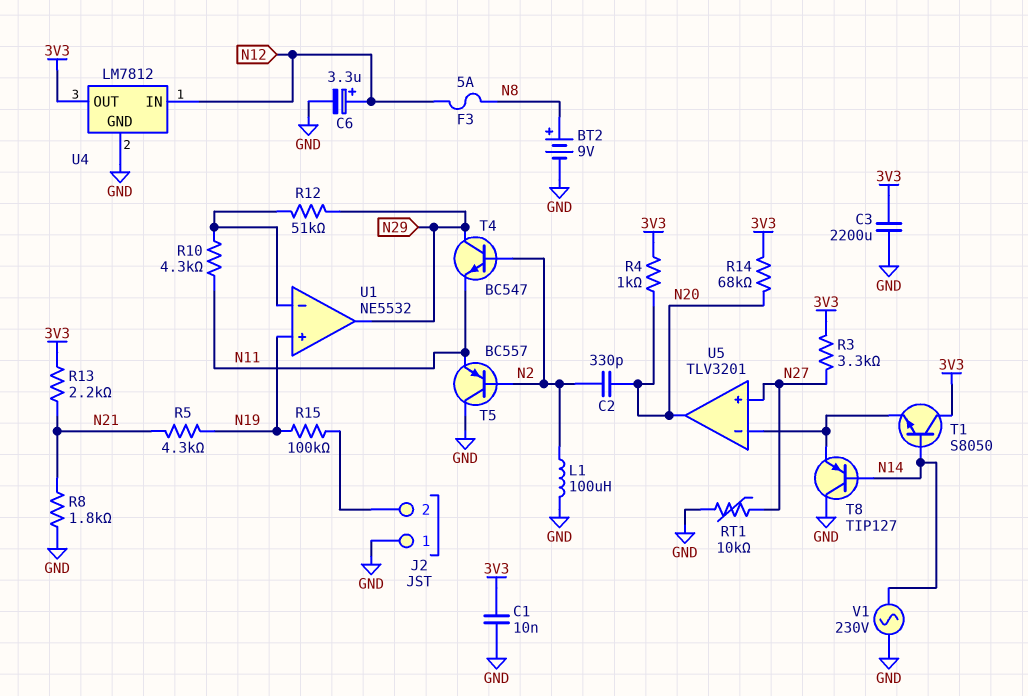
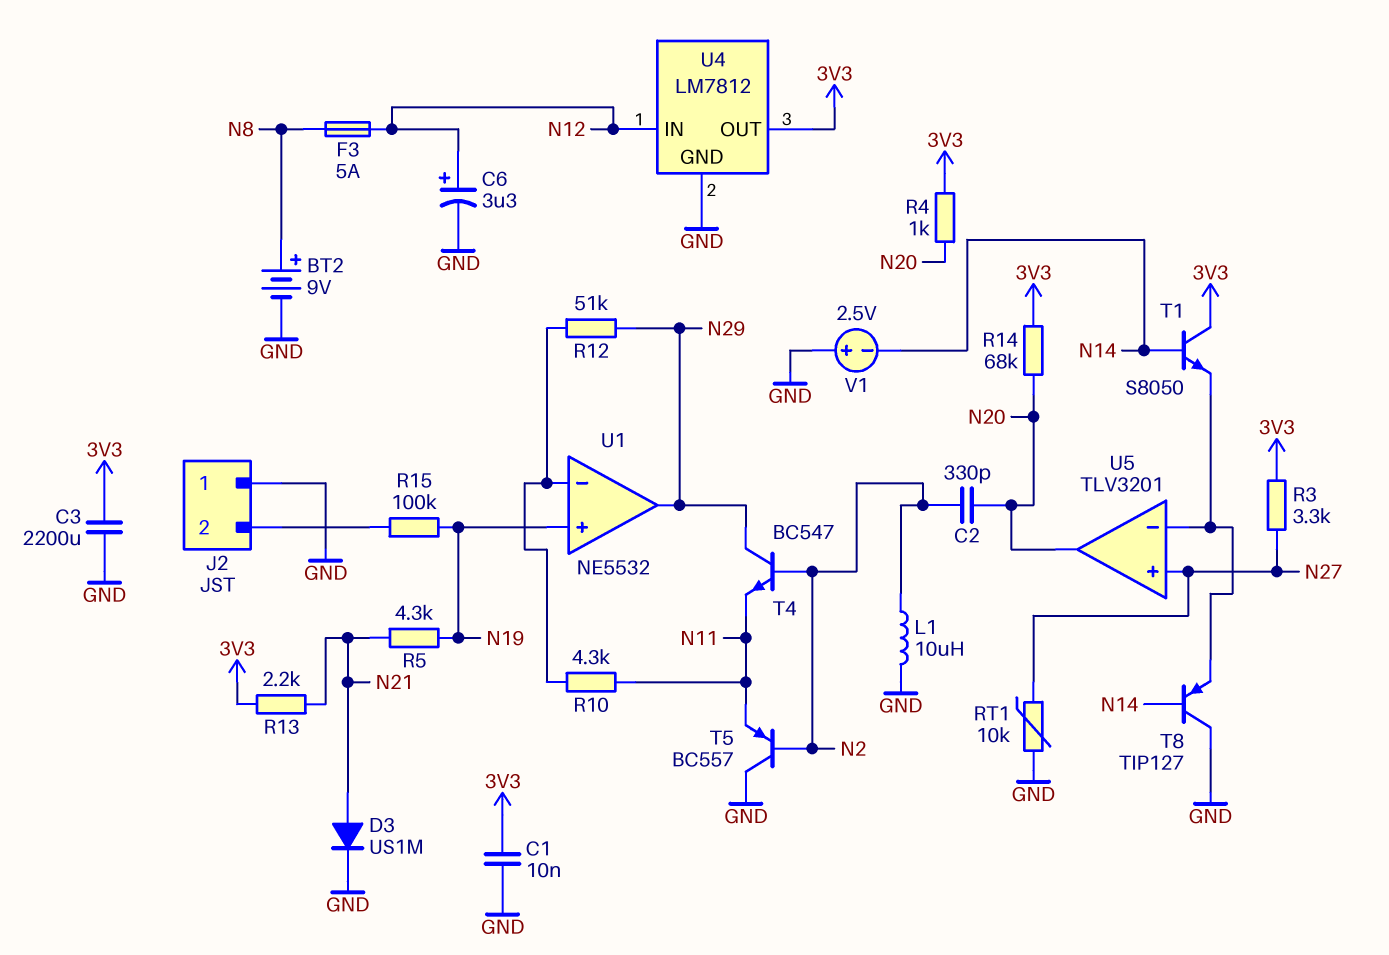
D3: none -> diode US1M (A N21, K GND)
L1: 100uH (GND, N2) -> 10uH (GND, N2)
R8: 1.8k (GND, N21) -> none
V1: AC 230V (GND, N14) -> 2.5V (plus GND, minus N14)

